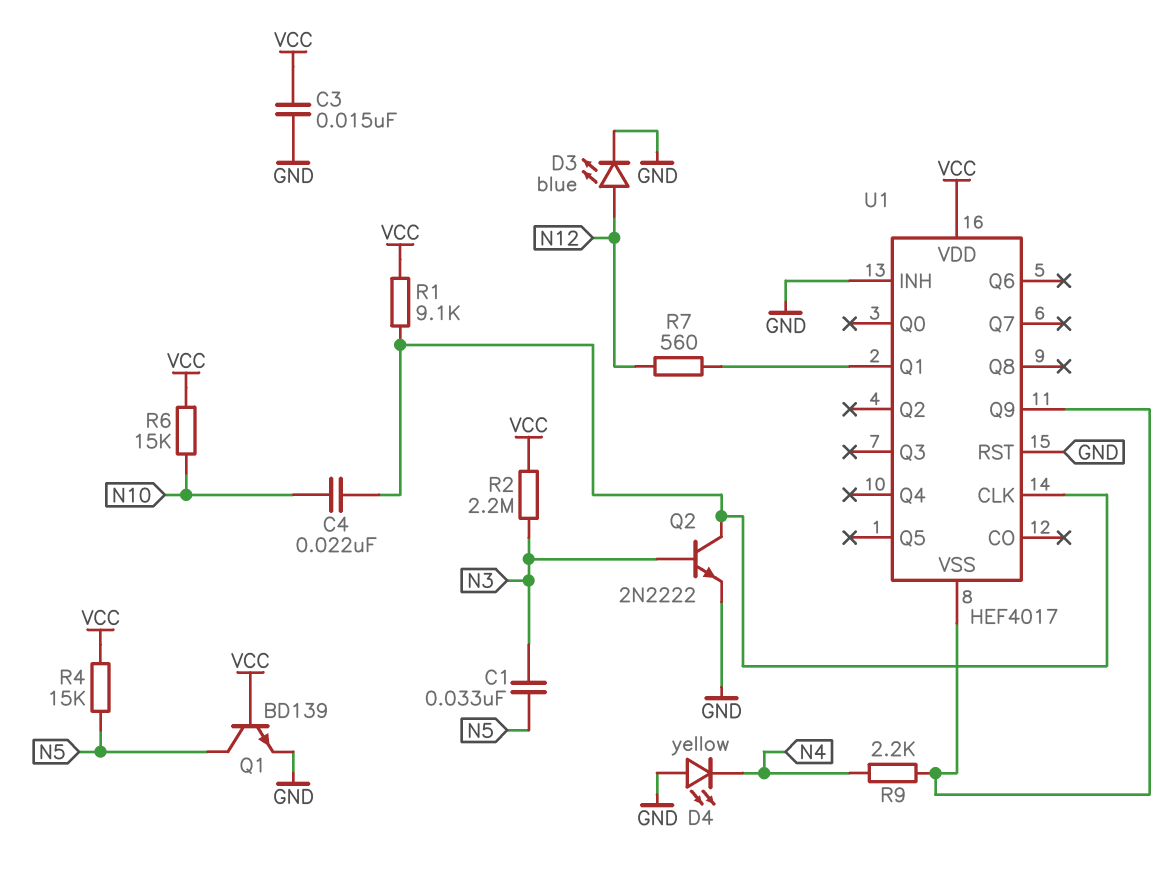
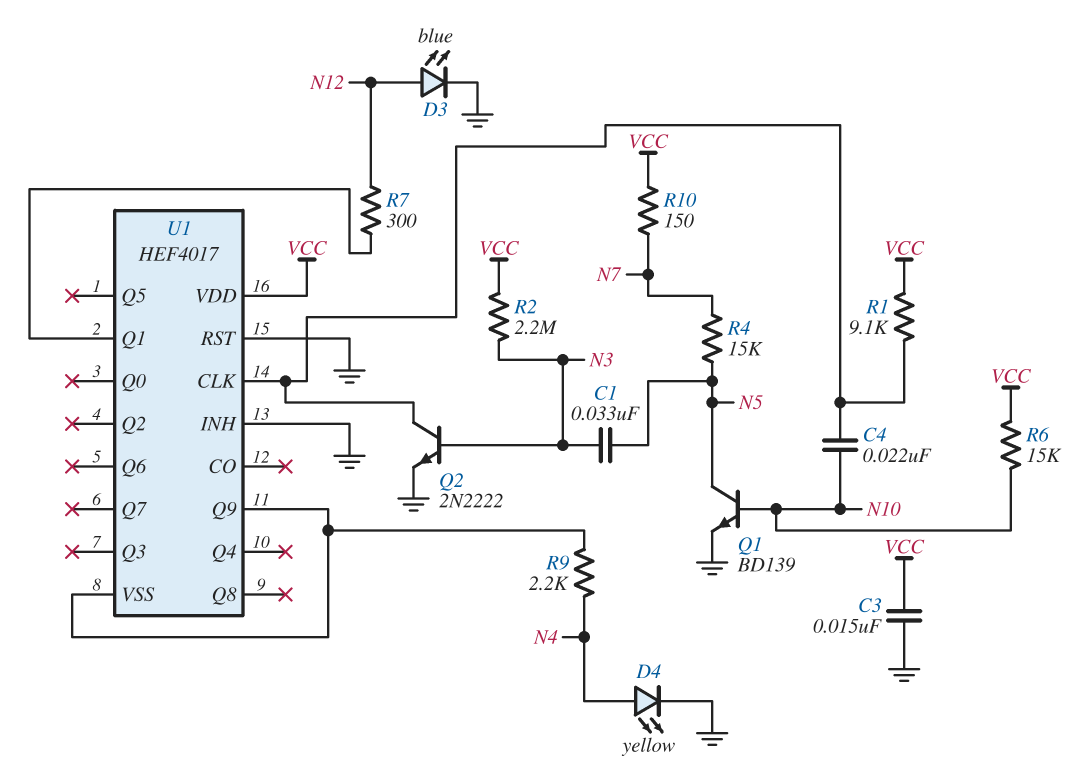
D4: LED yellow (A GND, K N4) -> LED yellow (A N4, K GND)
Q1: NPN BD139 (B VCC, C N5, E GND) -> NPN BD139 (B N10, C N5, E GND)
R4: 15k (N5, VCC) -> 15k (N5, N7)
R7: 560 (N12, U1/Q1) -> 300 (N12, U1/Q1)
R10: none -> 150 (N7, VCC)

